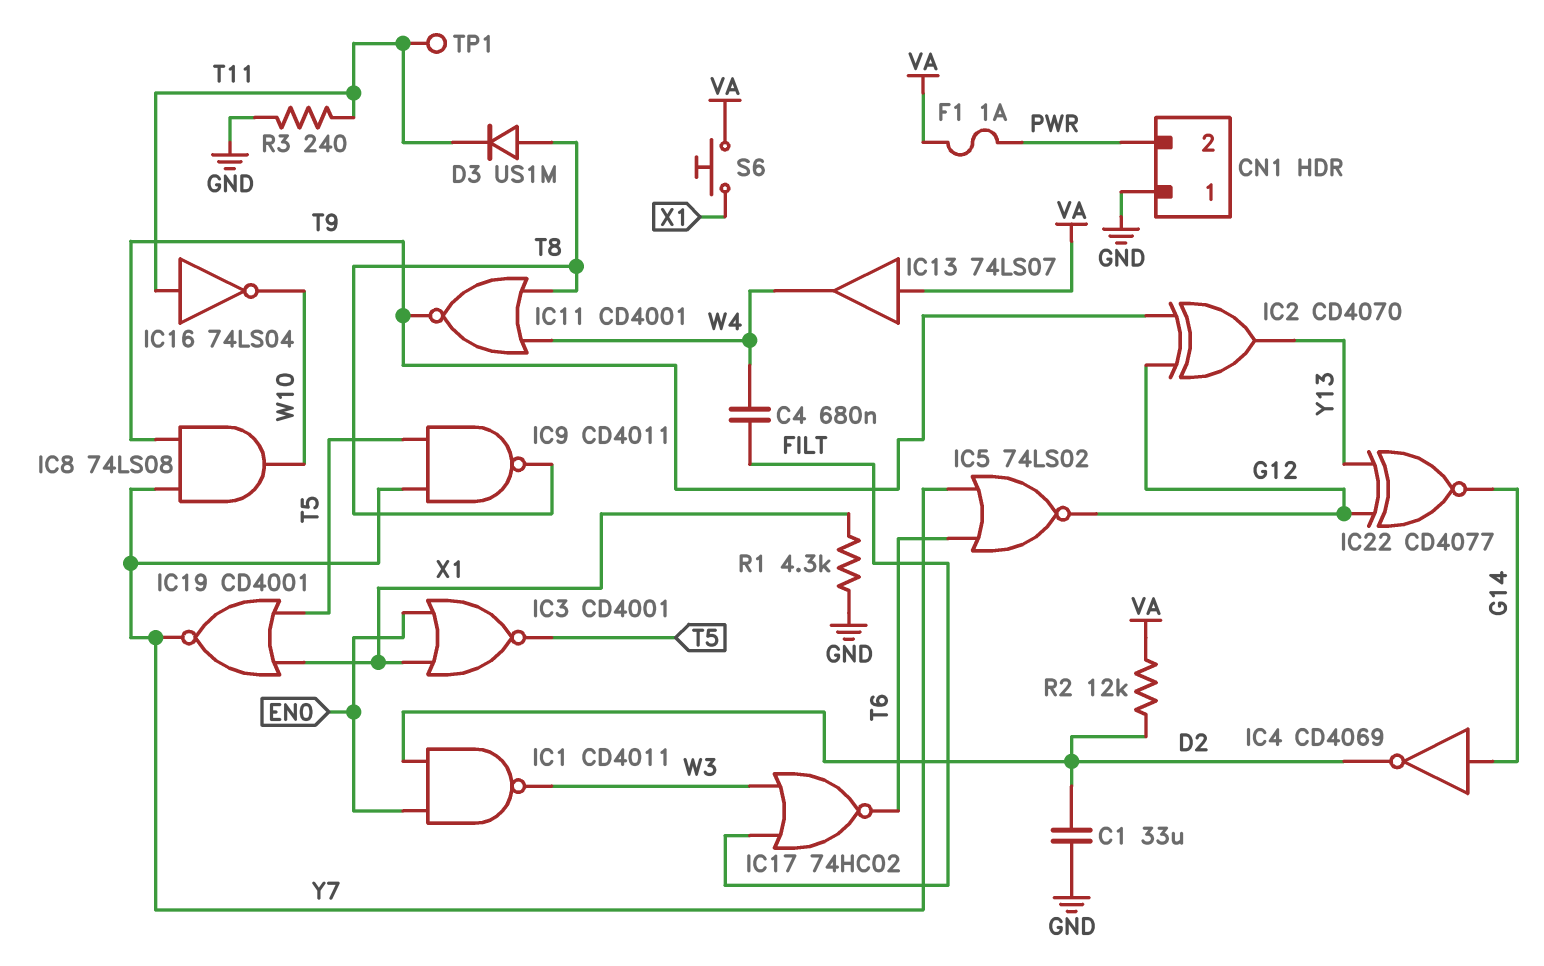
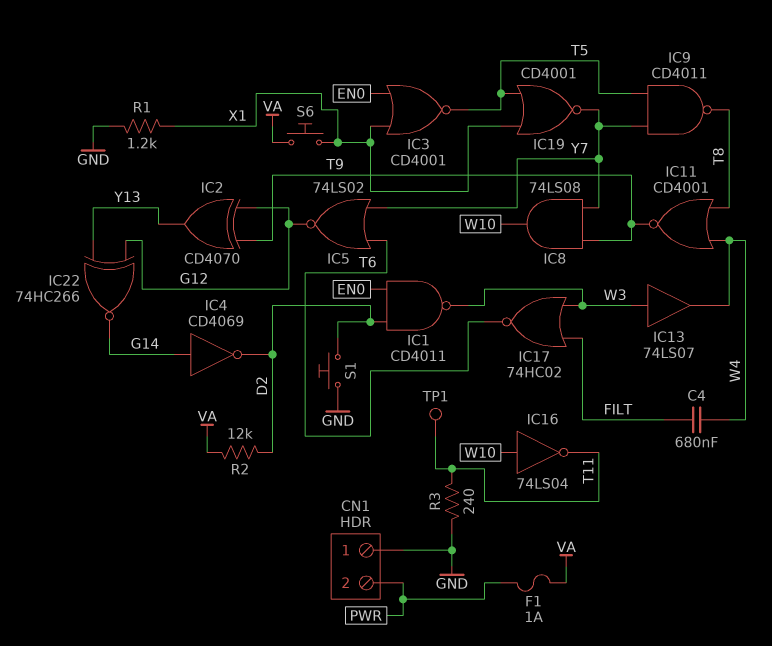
C1: 33uF (D2, GND) -> none
D3: diode US1M (A T8, K T11) -> none
IC13: buffer 74LS07 (in VA, out W4) -> buffer 74LS07 (in W3, out W4)
IC16: NOT 74LS04 (in T11, out W10) -> NOT 74LS04 (in W10, out T11)
IC22: XNOR CD4077 (in G12, in Y13, out G14) -> XNOR 74HC266 (in G12, in Y13, out G14)
R1: 4.3k (GND, X1) -> 1.2k (GND, X1)
S1: none -> button (D2, GND)

